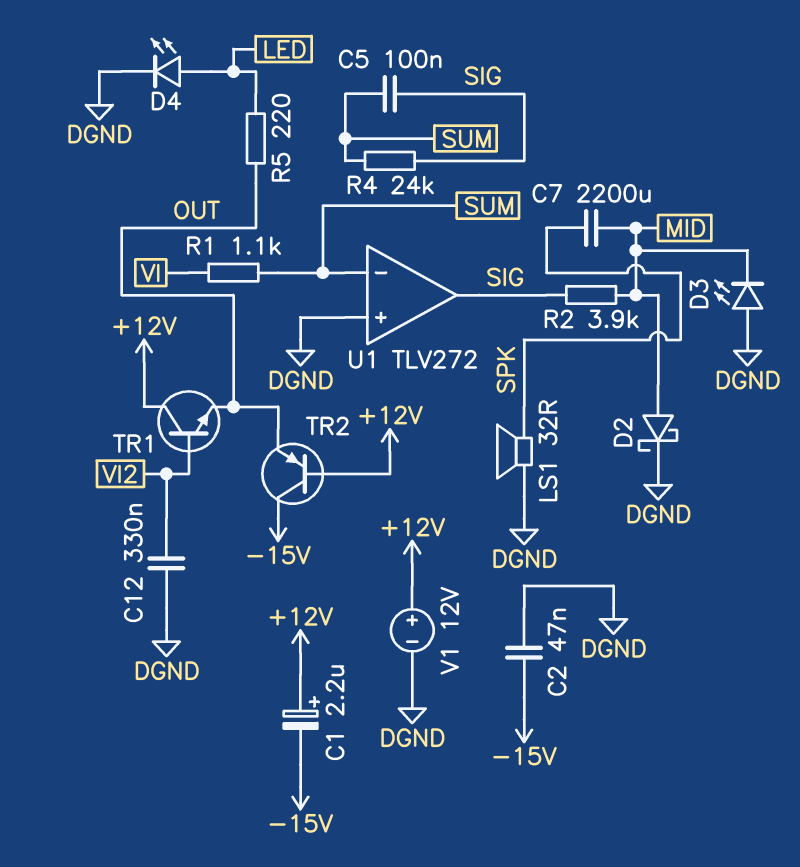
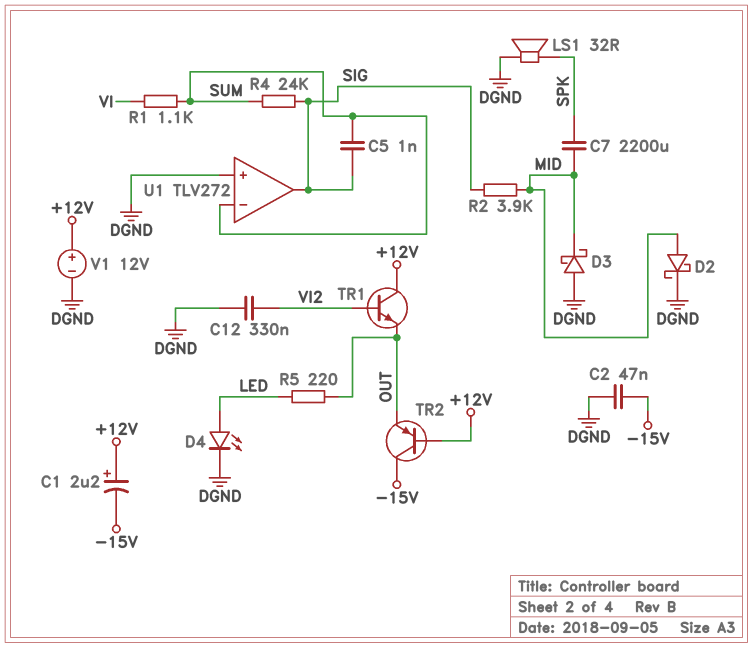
C5: 100nF (SIG, SUM) -> 1nF (SIG, SUM)
D3: LED (A DGND, K MID) -> schottky (A DGND, K MID)

